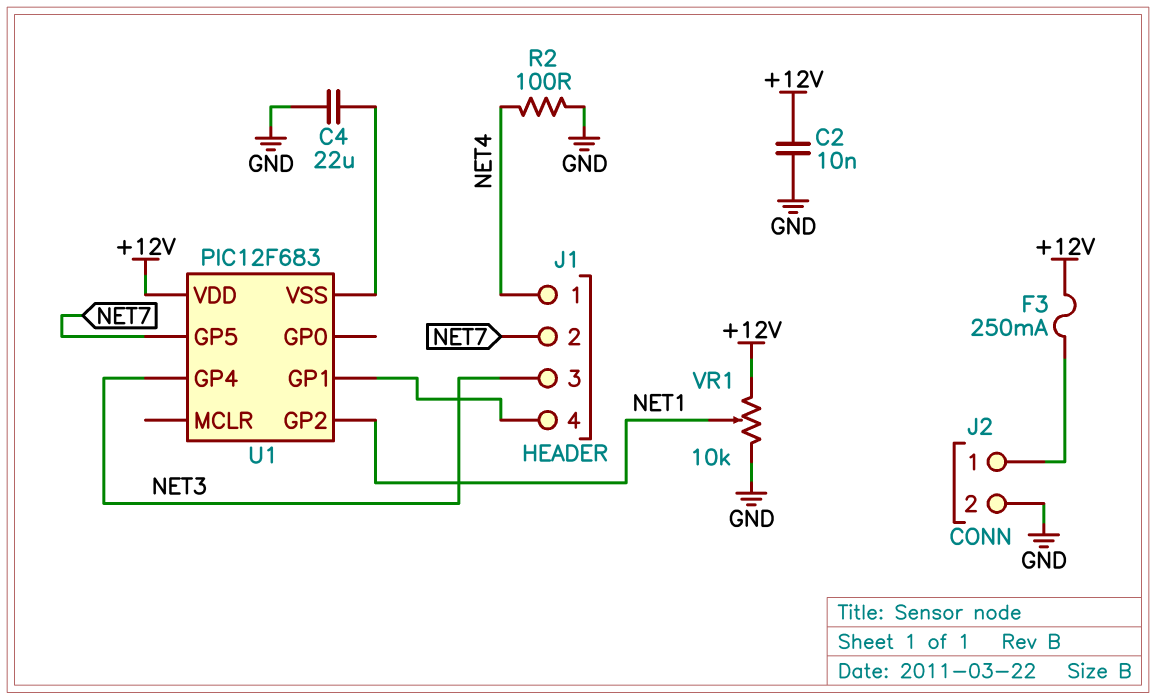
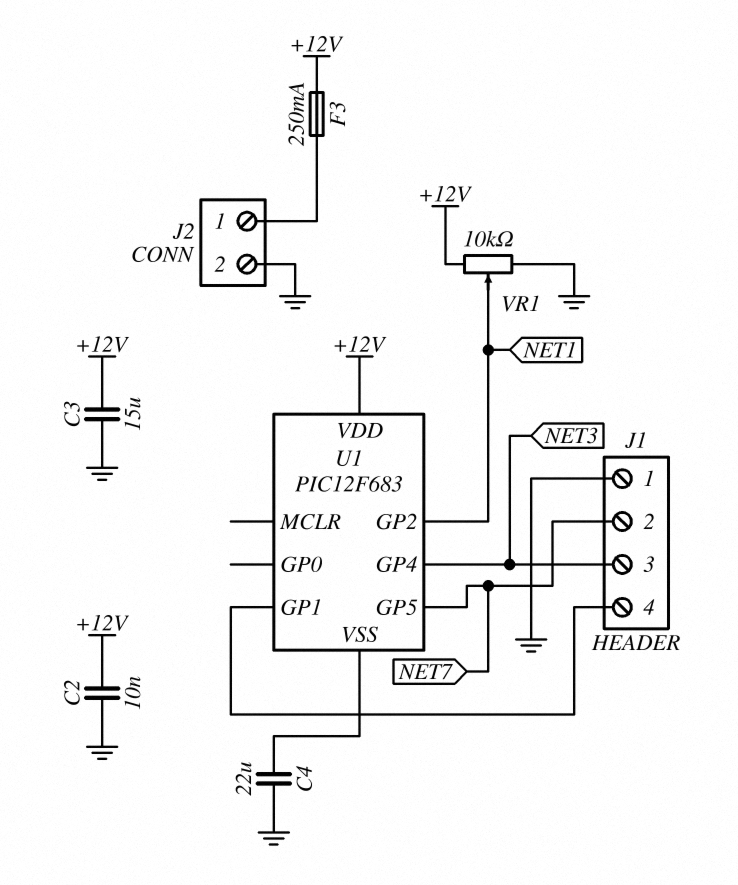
C3: none -> 15uF (+12V, GND)
J1 pin 1: NET4 -> GND
R2: 100 (GND, NET4) -> none

